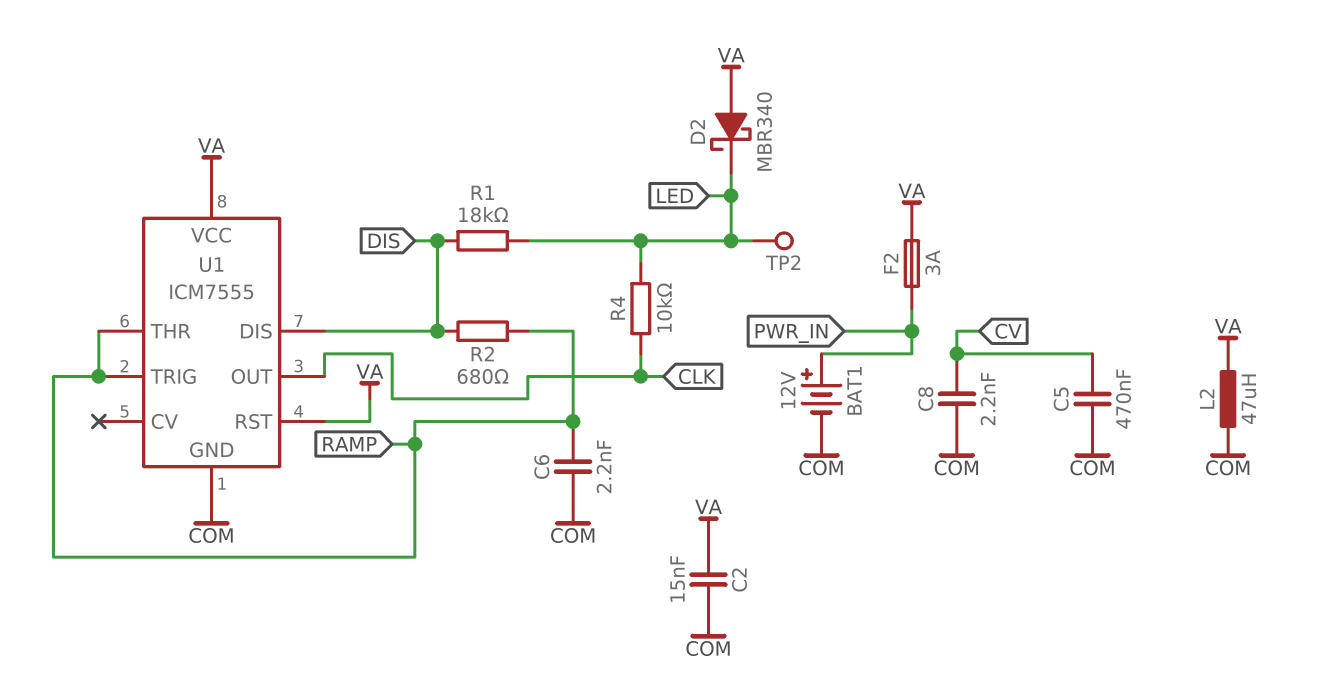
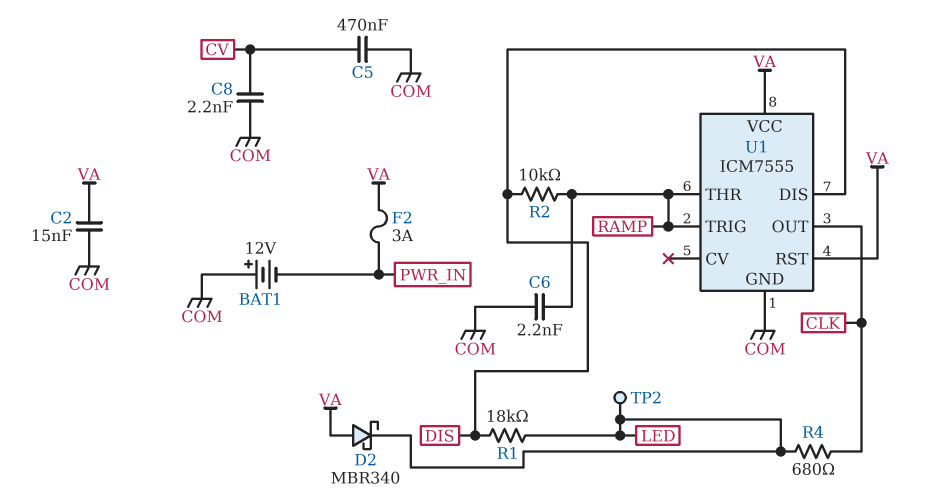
BAT1: 12V (plus PWR_IN, minus COM) -> 12V (plus COM, minus PWR_IN)
L2: 47uH (COM, VA) -> none
R2: 680 (DIS, RAMP) -> 10k (DIS, RAMP)
R4: 10k (CLK, LED) -> 680 (CLK, LED)

